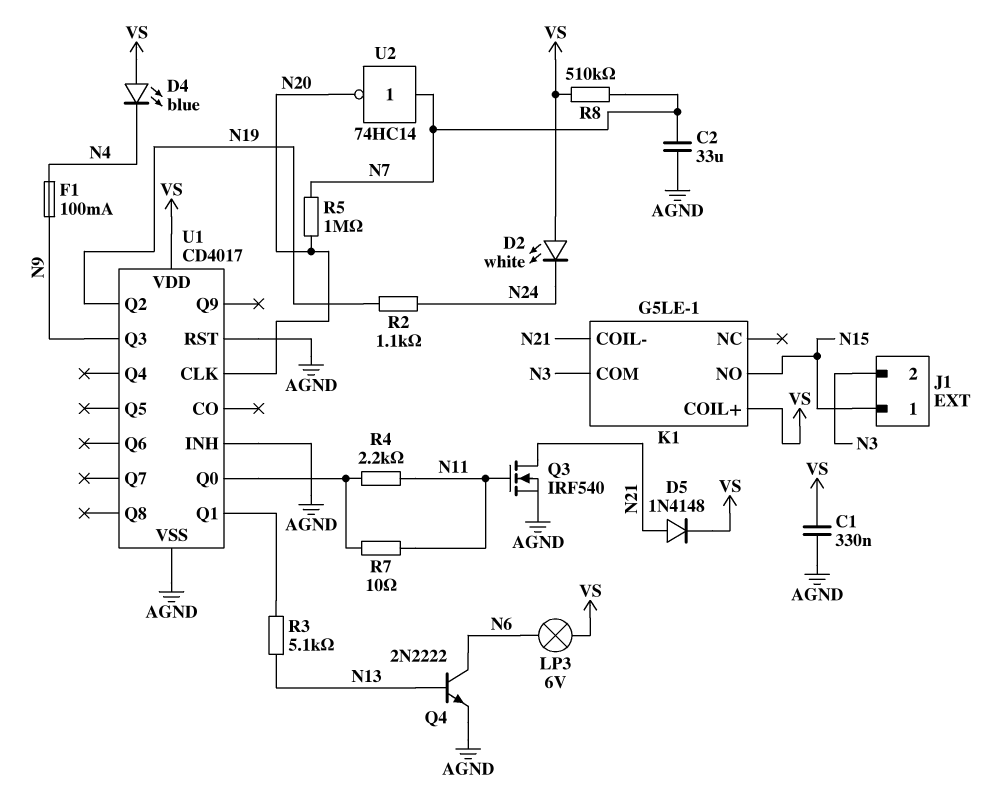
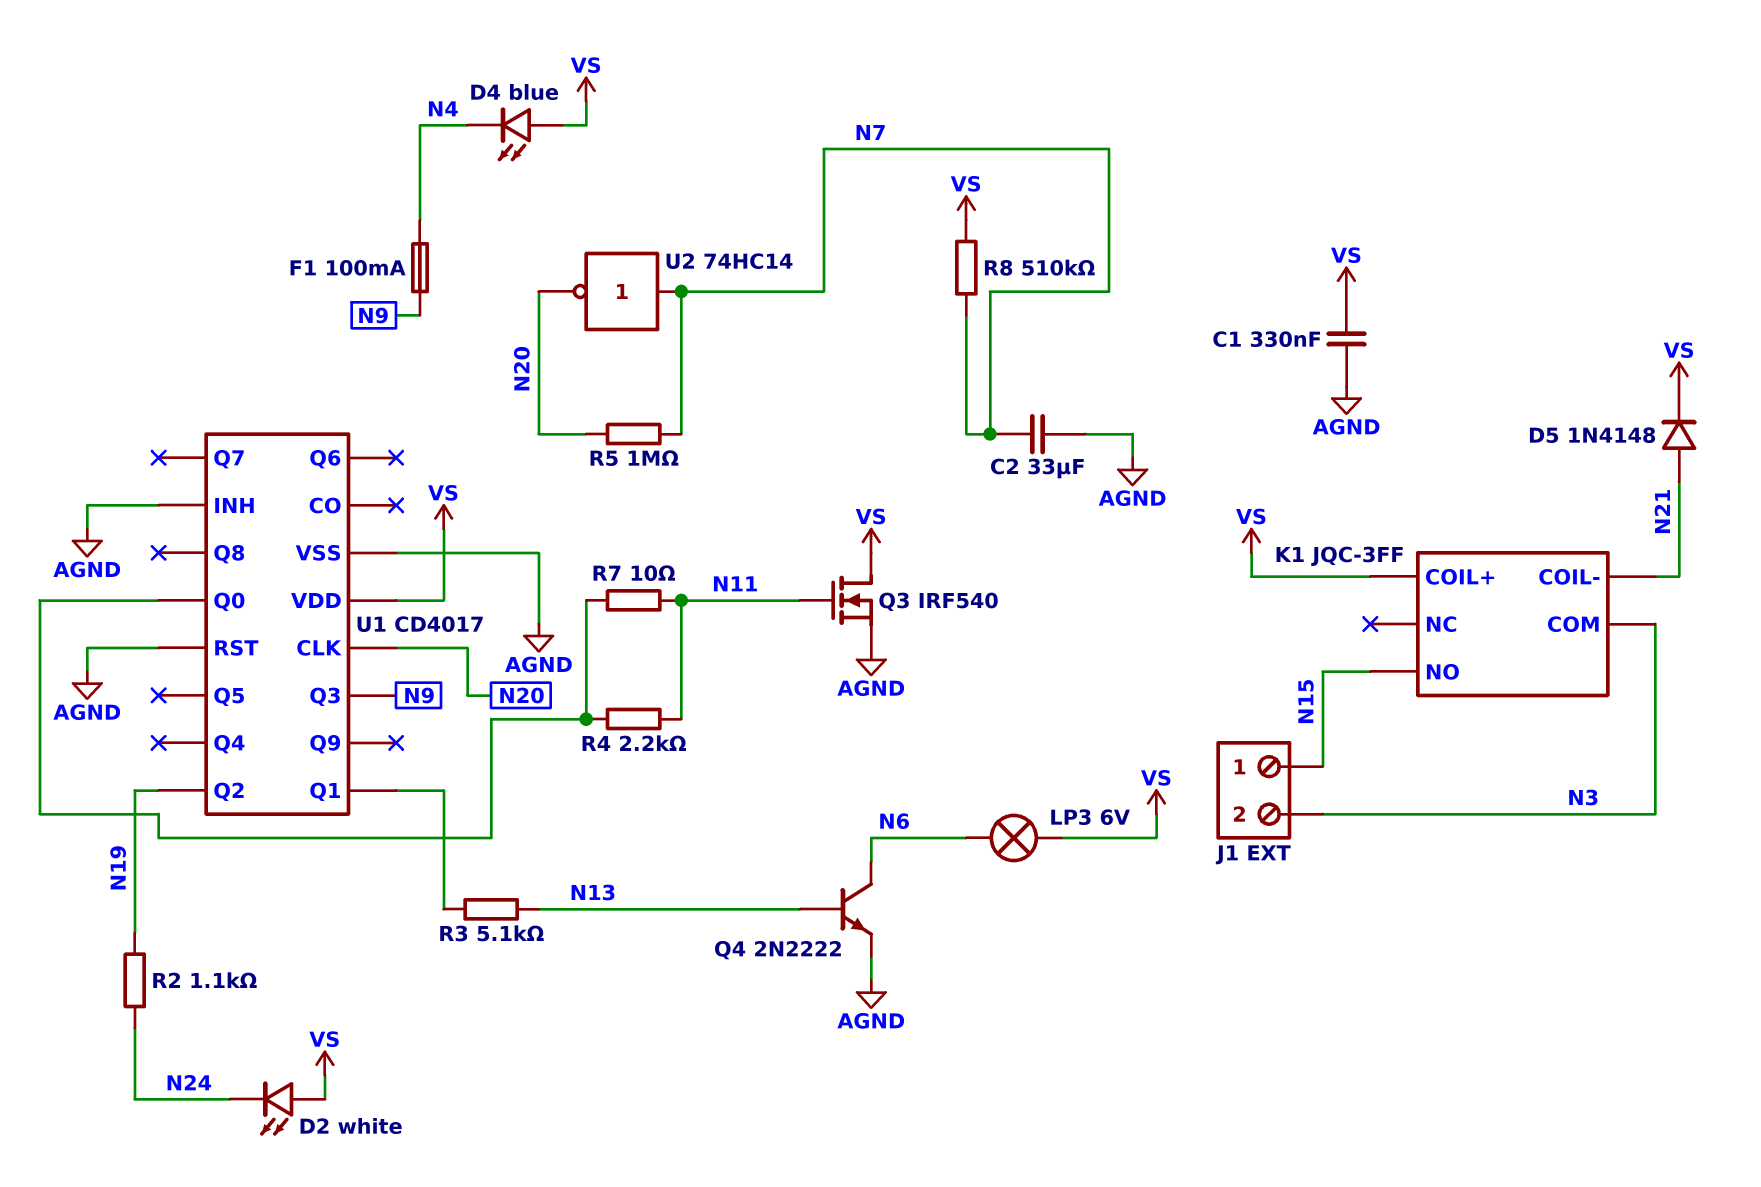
K1: G5LE-1 -> JQC-3FF
Q3: NMOS IRF540 (G N11, D N21, S AGND) -> NMOS IRF540 (G N11, D VS, S AGND)

